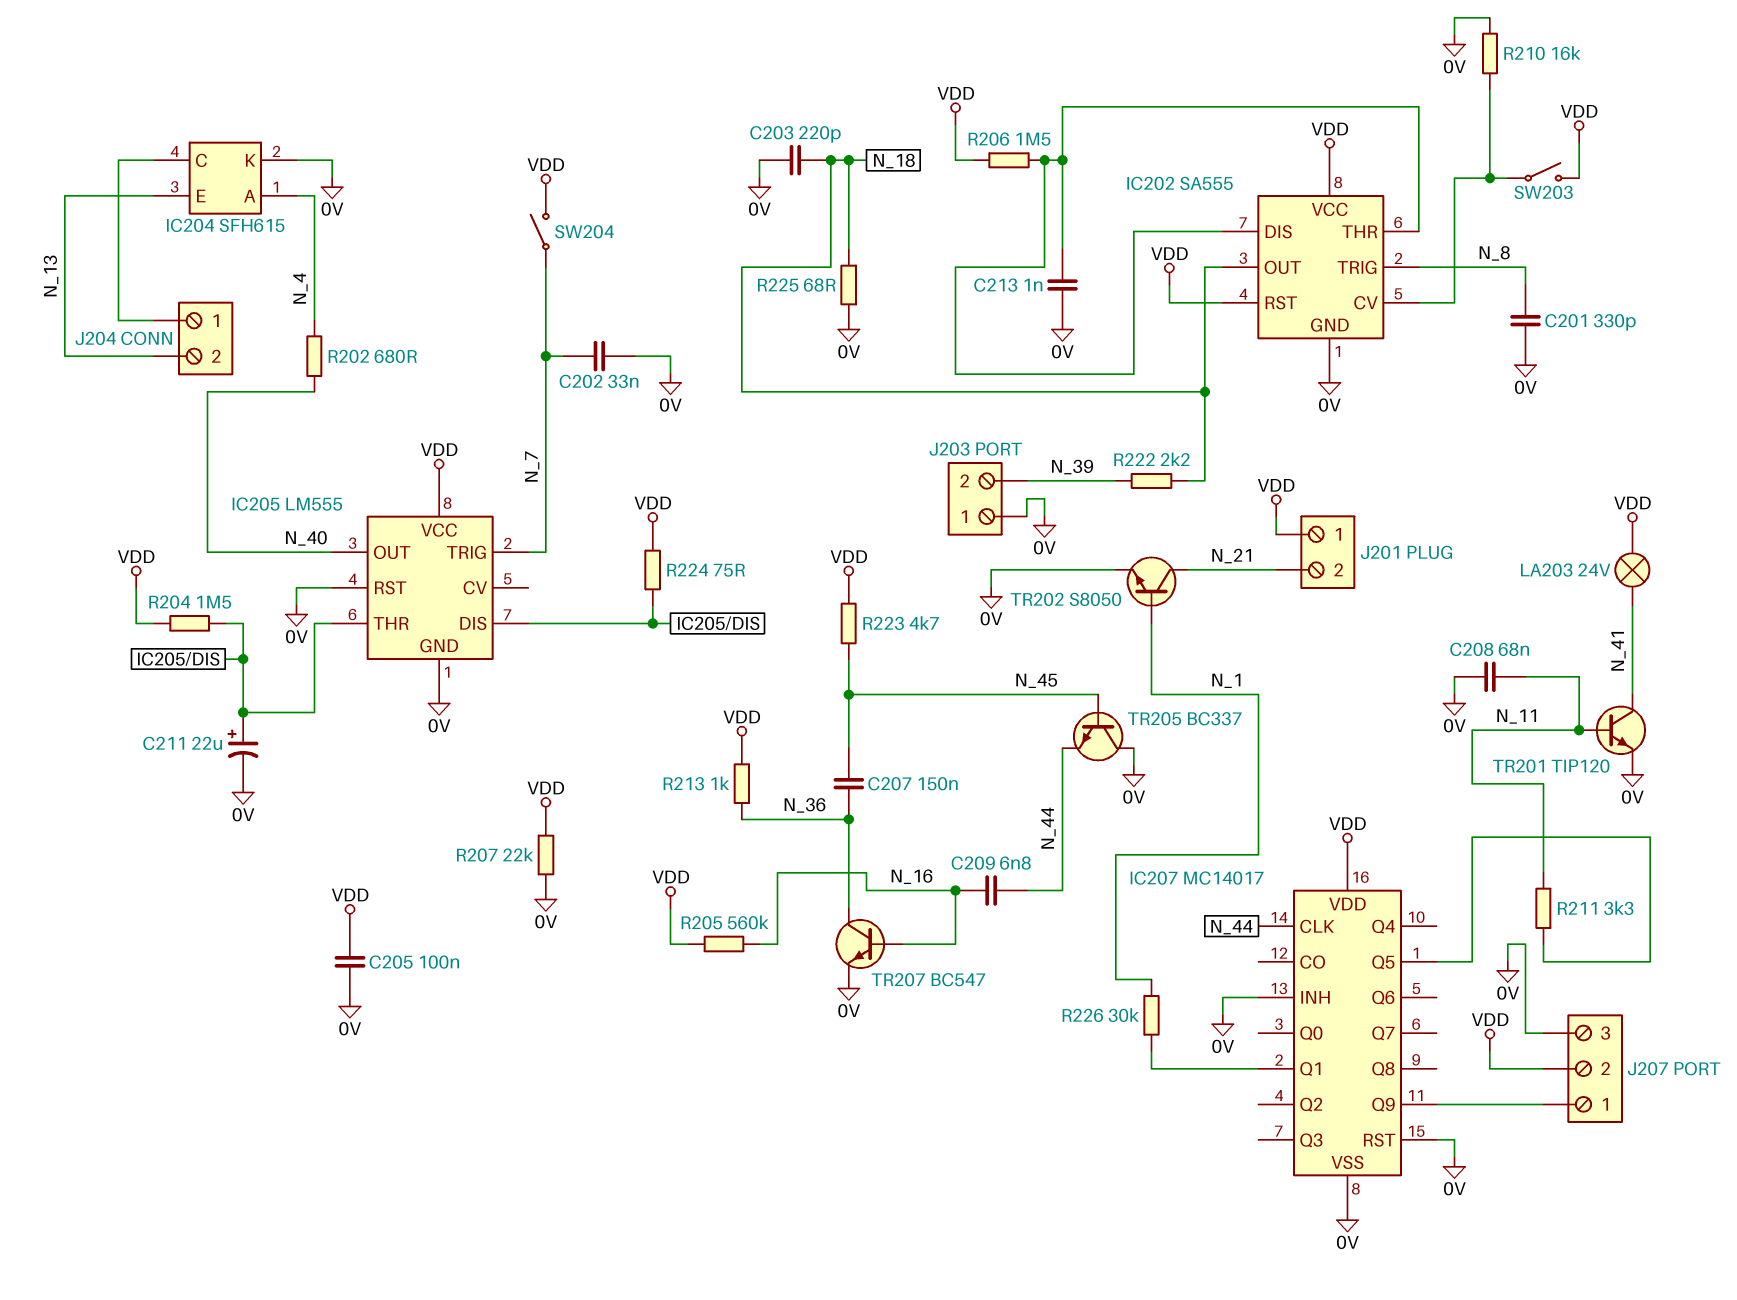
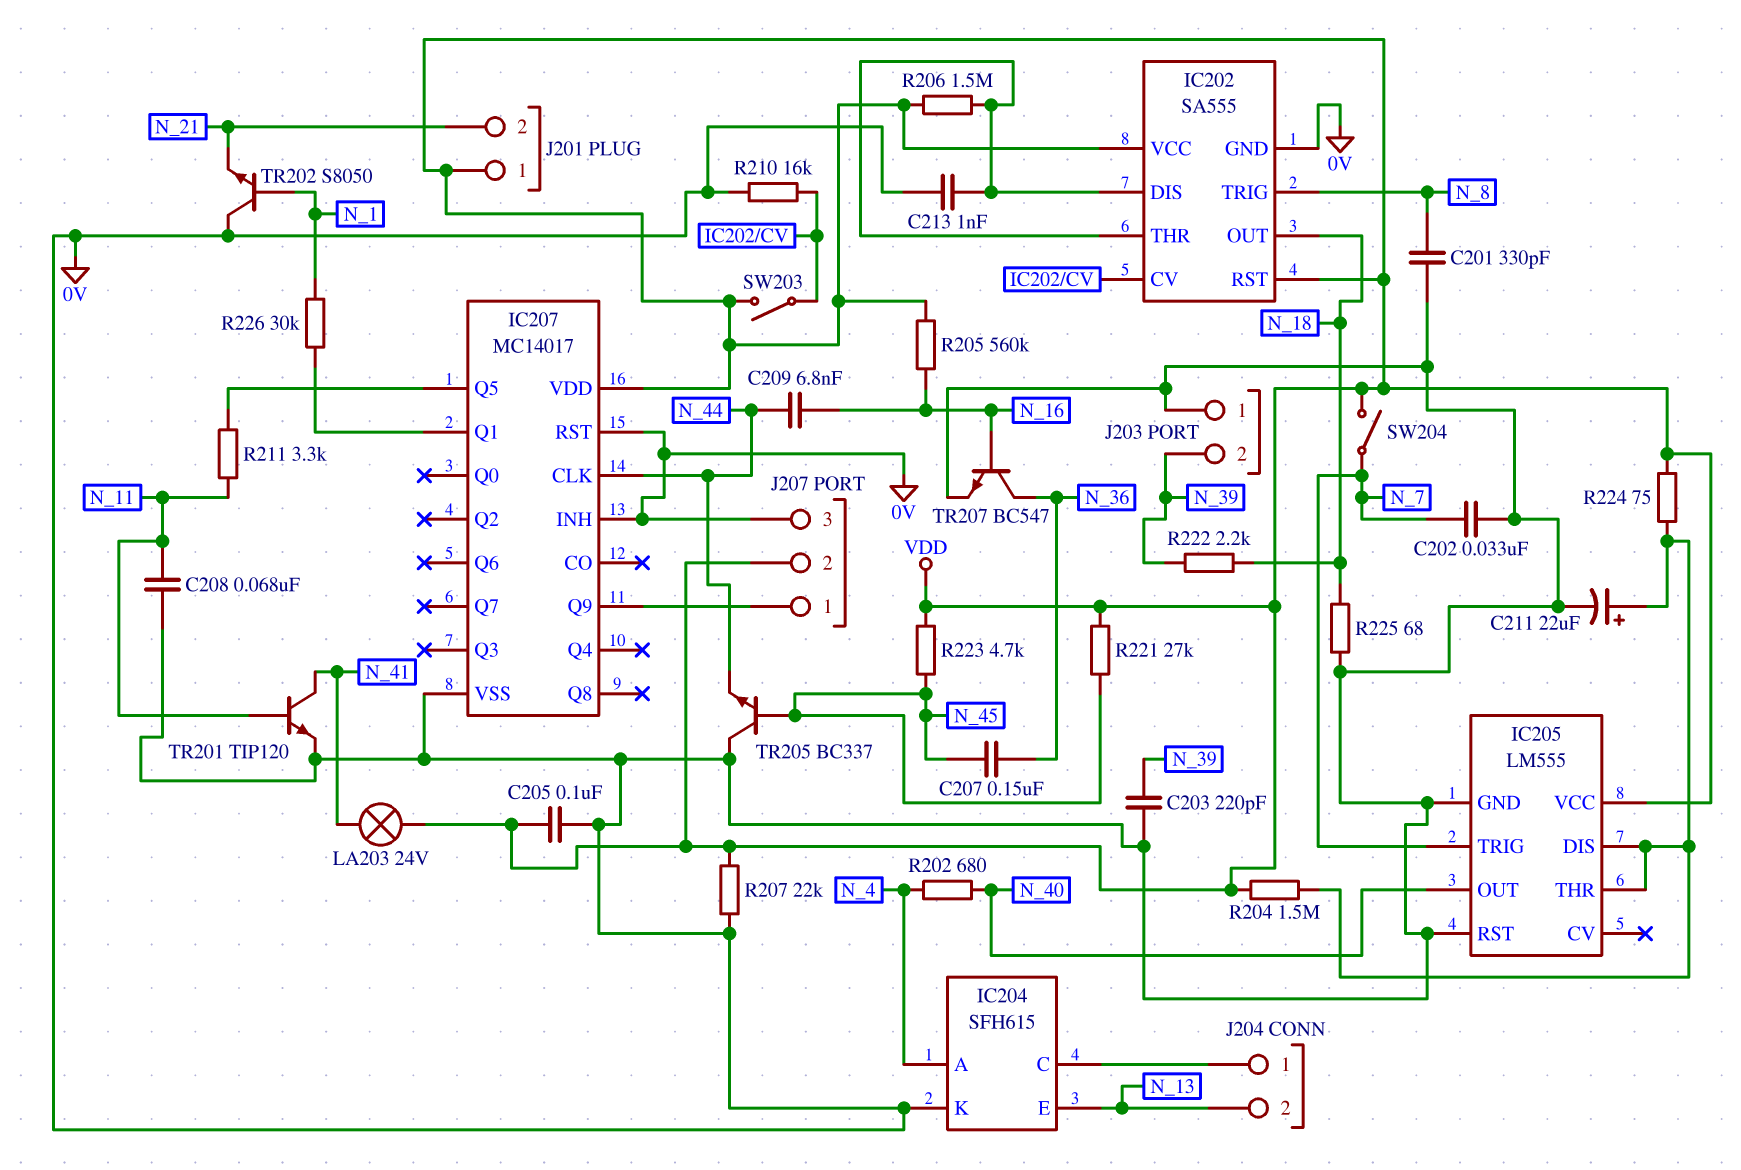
C203: 220pF (0V, N_18) -> 220pF (0V, N_39)
R213: 1k (N_36, VDD) -> none
R221: none -> 27k (N_45, VDD)
TR202: NPN S8050 (B N_1, C N_21, E 0V) -> NPN S8050 (B N_1, C 0V, E N_21)

